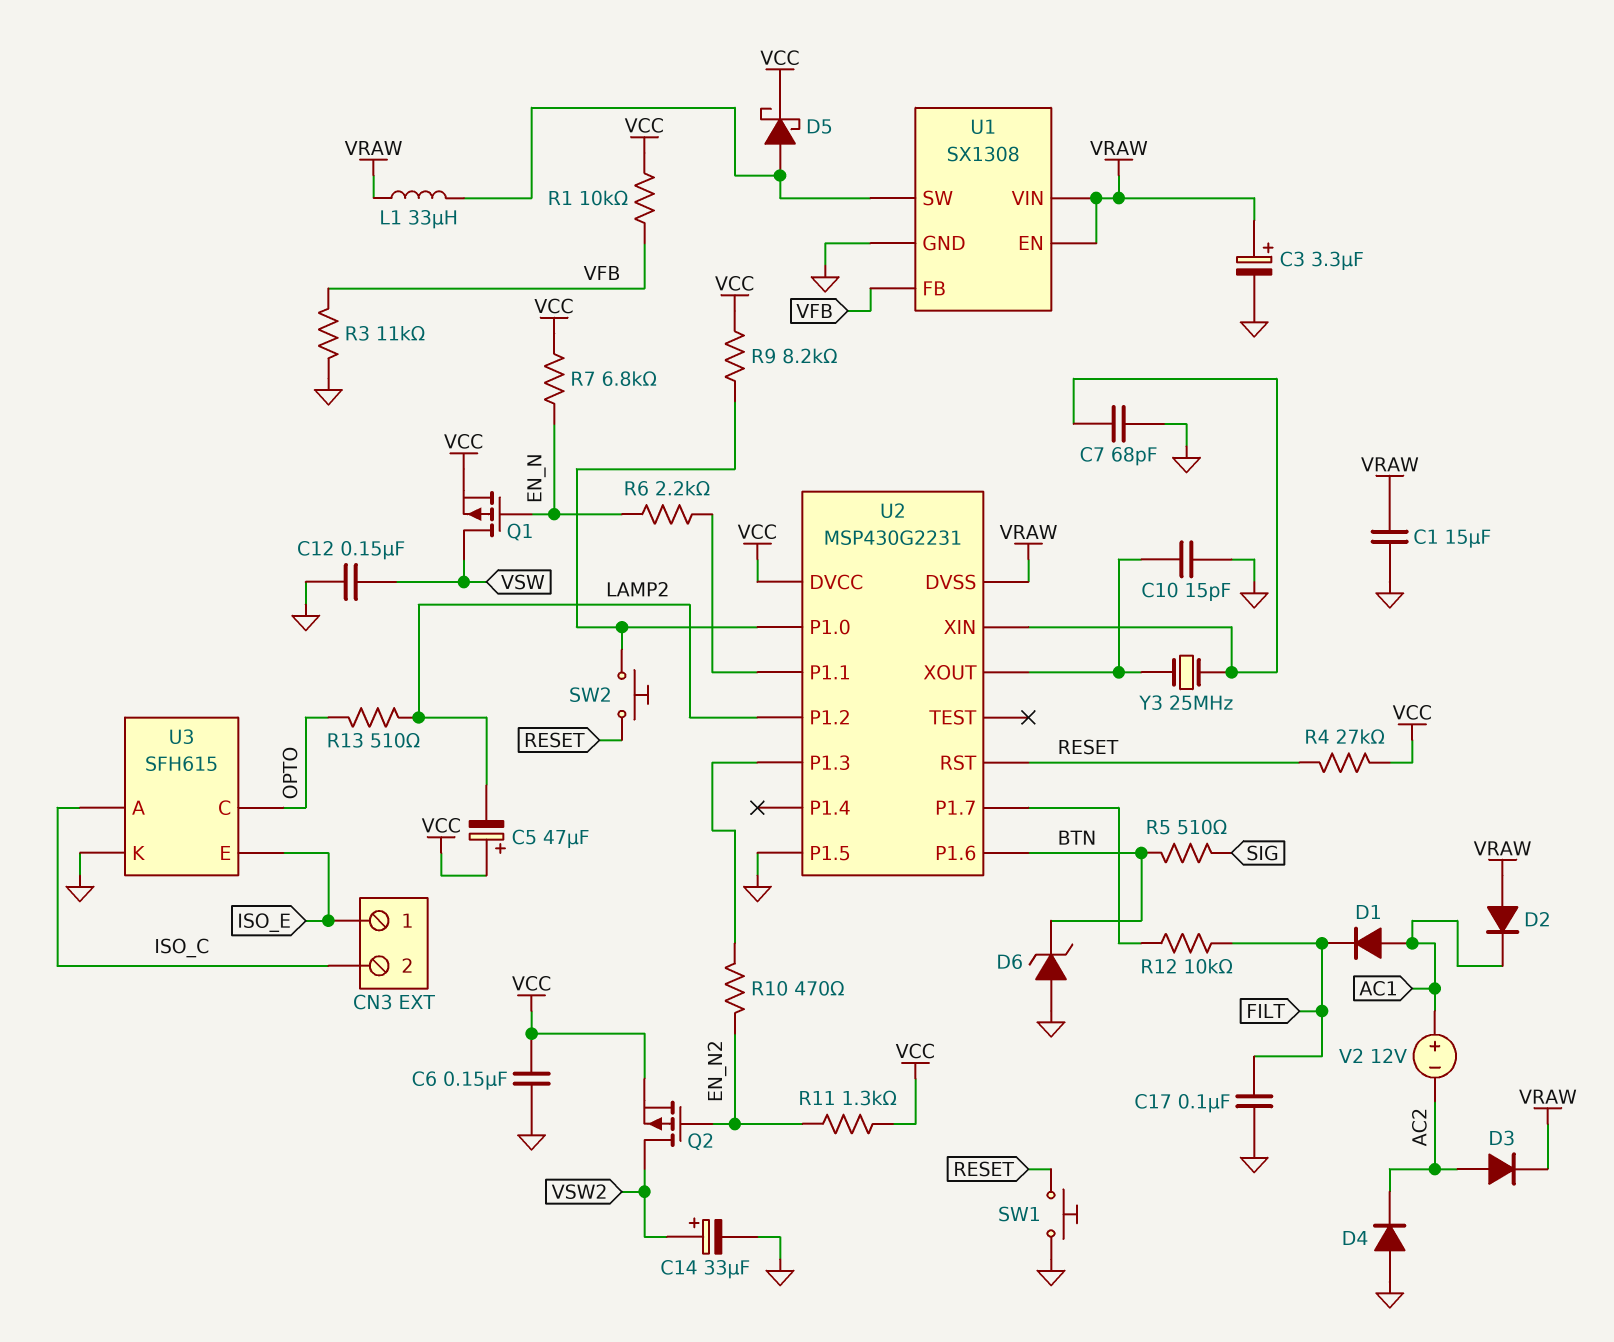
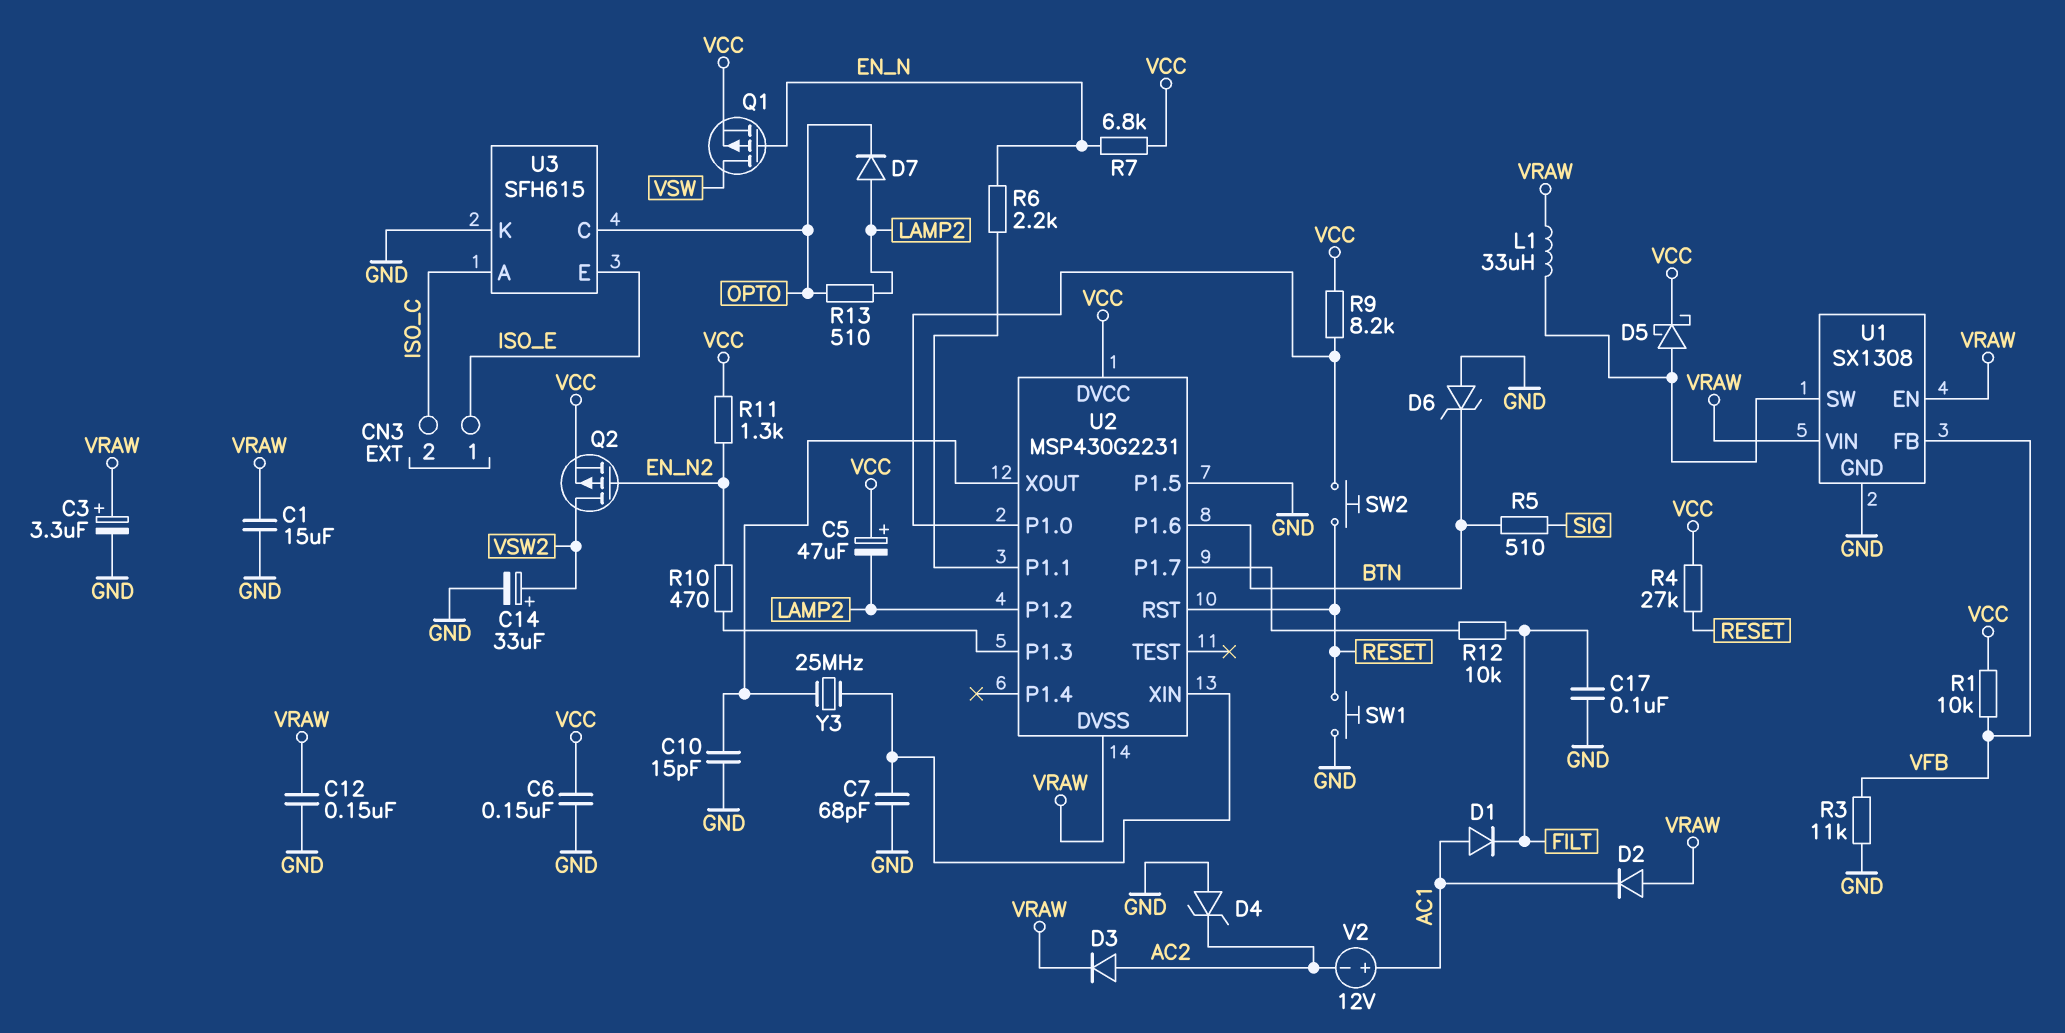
C12: 150nF (GND, VSW) -> 150nF (GND, VRAW)
D4: diode (A GND, K AC2) -> zener (A GND, K AC2)
D7: none -> diode (A LAMP2, K OPTO)

